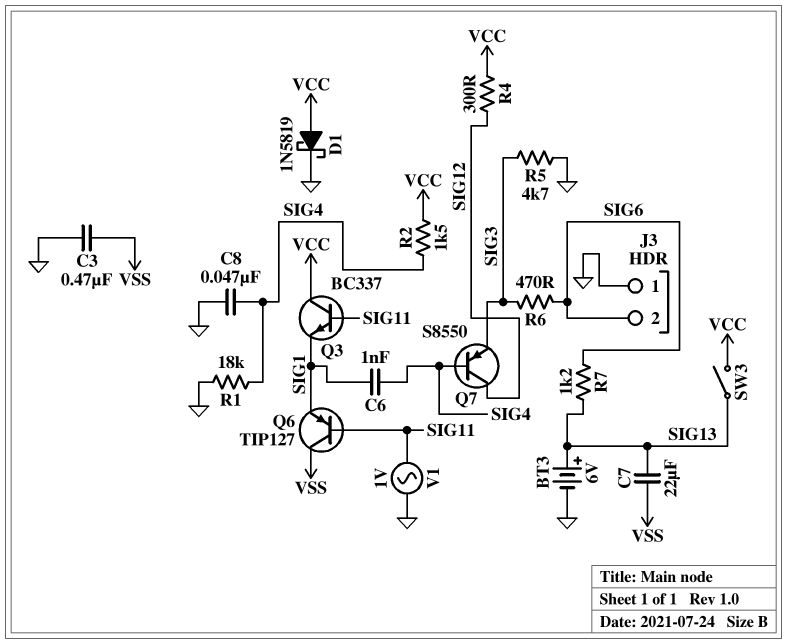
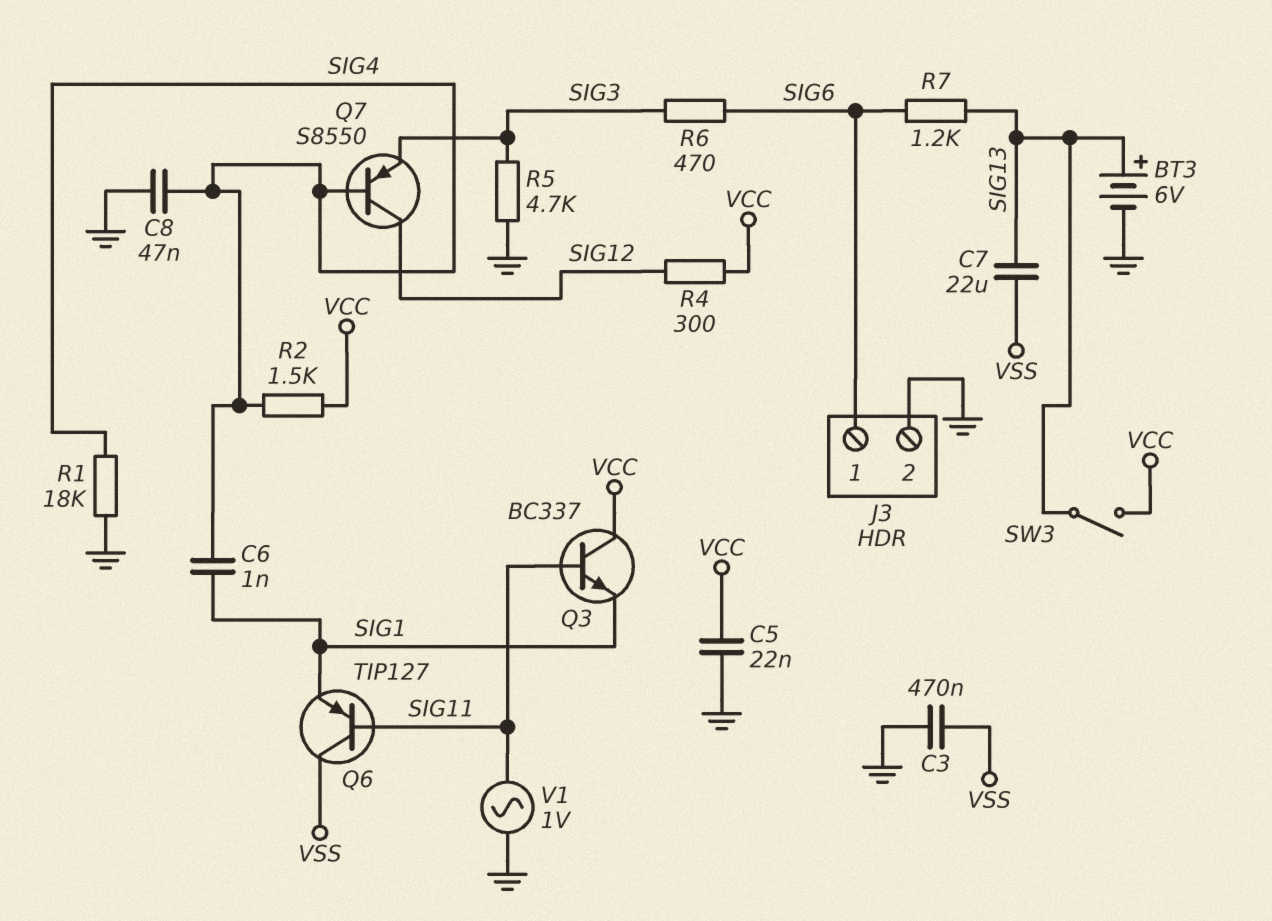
C5: none -> 22nF (GND, VCC)
D1: schottky 1N5819 (A VCC, K GND) -> none
J3 pin 1: GND -> SIG6
J3 pin 2: SIG6 -> GND

